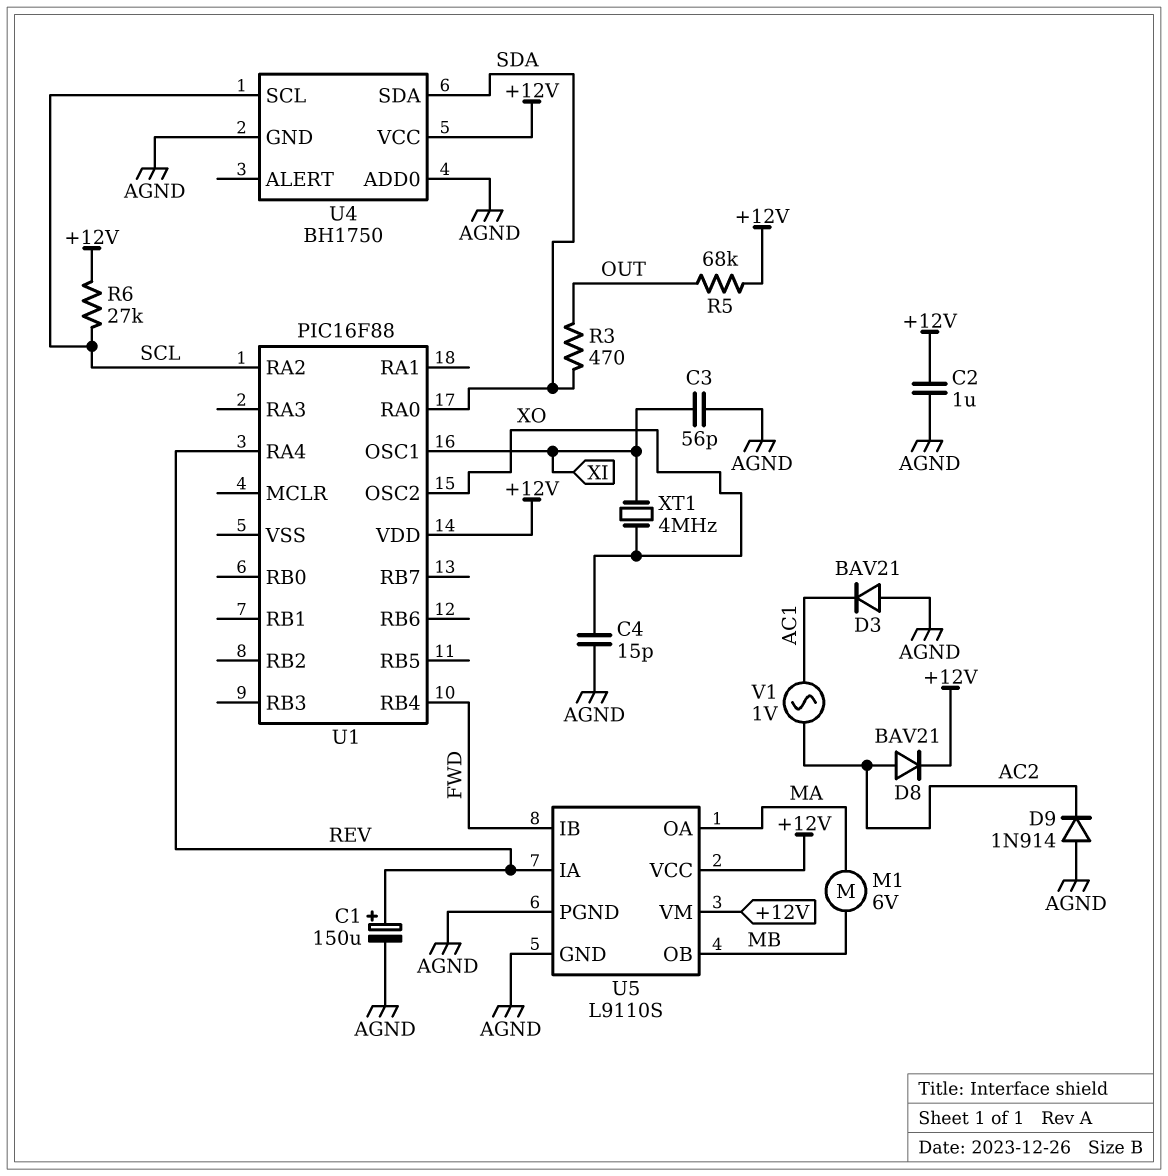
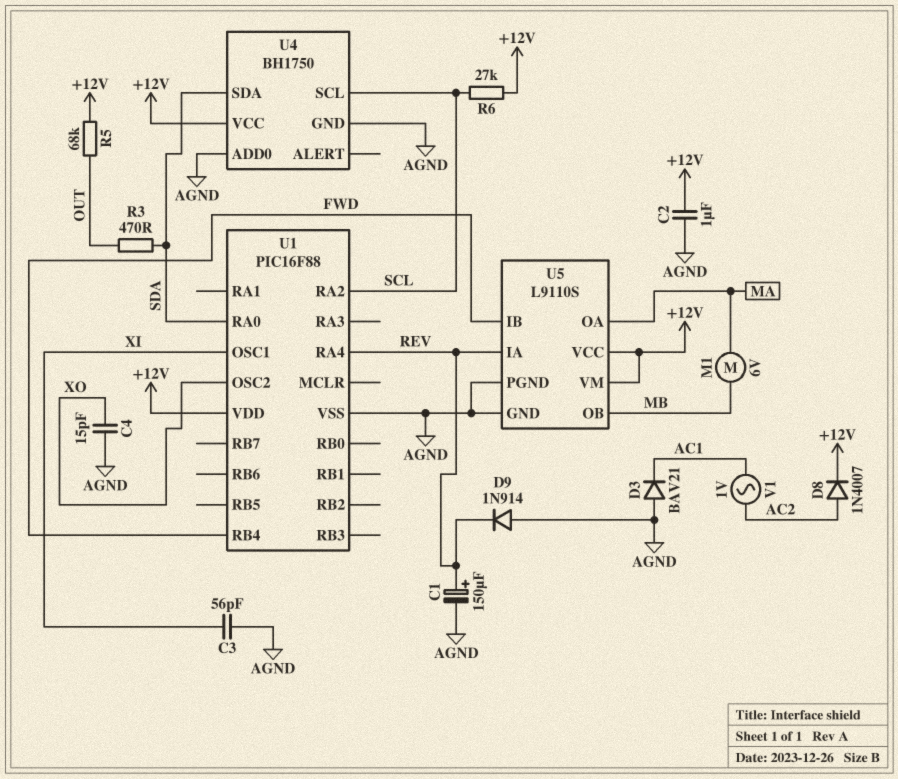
D8: diode BAV21 (A AC2, K +12V) -> diode 1N4007 (A AC2, K +12V)
D9: diode 1N914 (A AGND, K AC2) -> diode 1N914 (A AGND, K REV)
U1 pin VSS: none -> AGND
XT1: 4MHz (XI, XO) -> none

